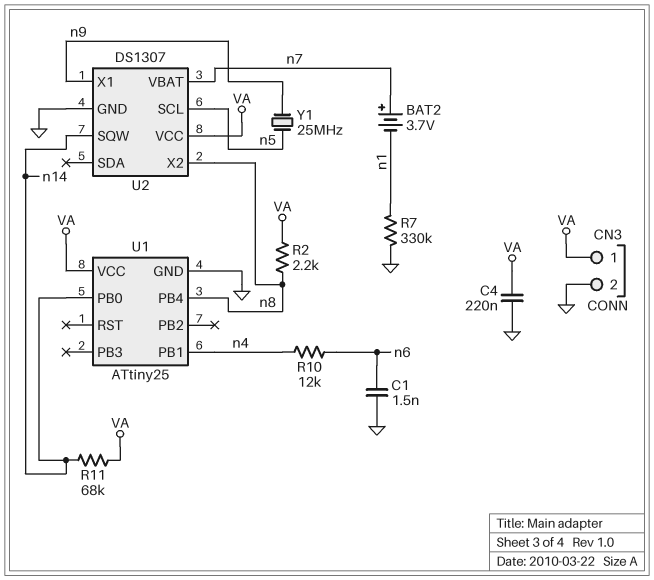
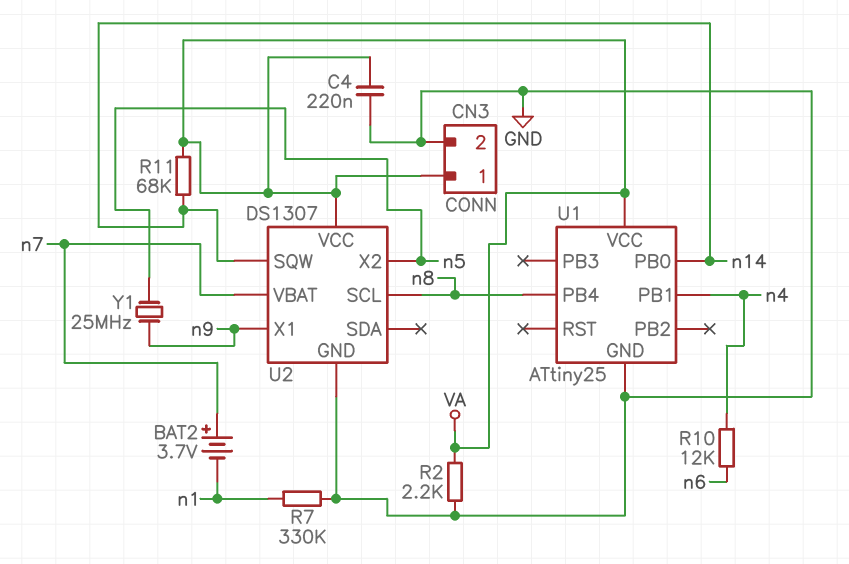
C1: 1.5nF (GND, n6) -> none
R2: 2.2k (VA, n8) -> 2.2k (GND, VA)
U2 pin SCL: n5 -> n8
U2 pin X2: n8 -> n5

